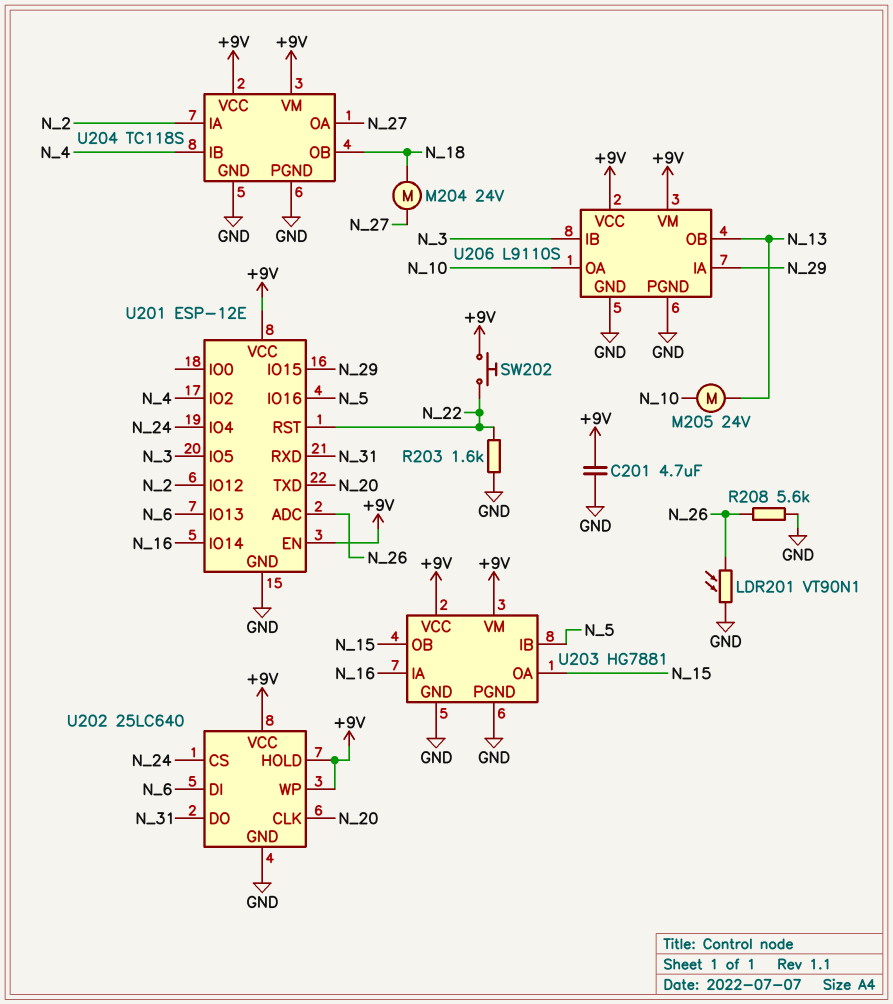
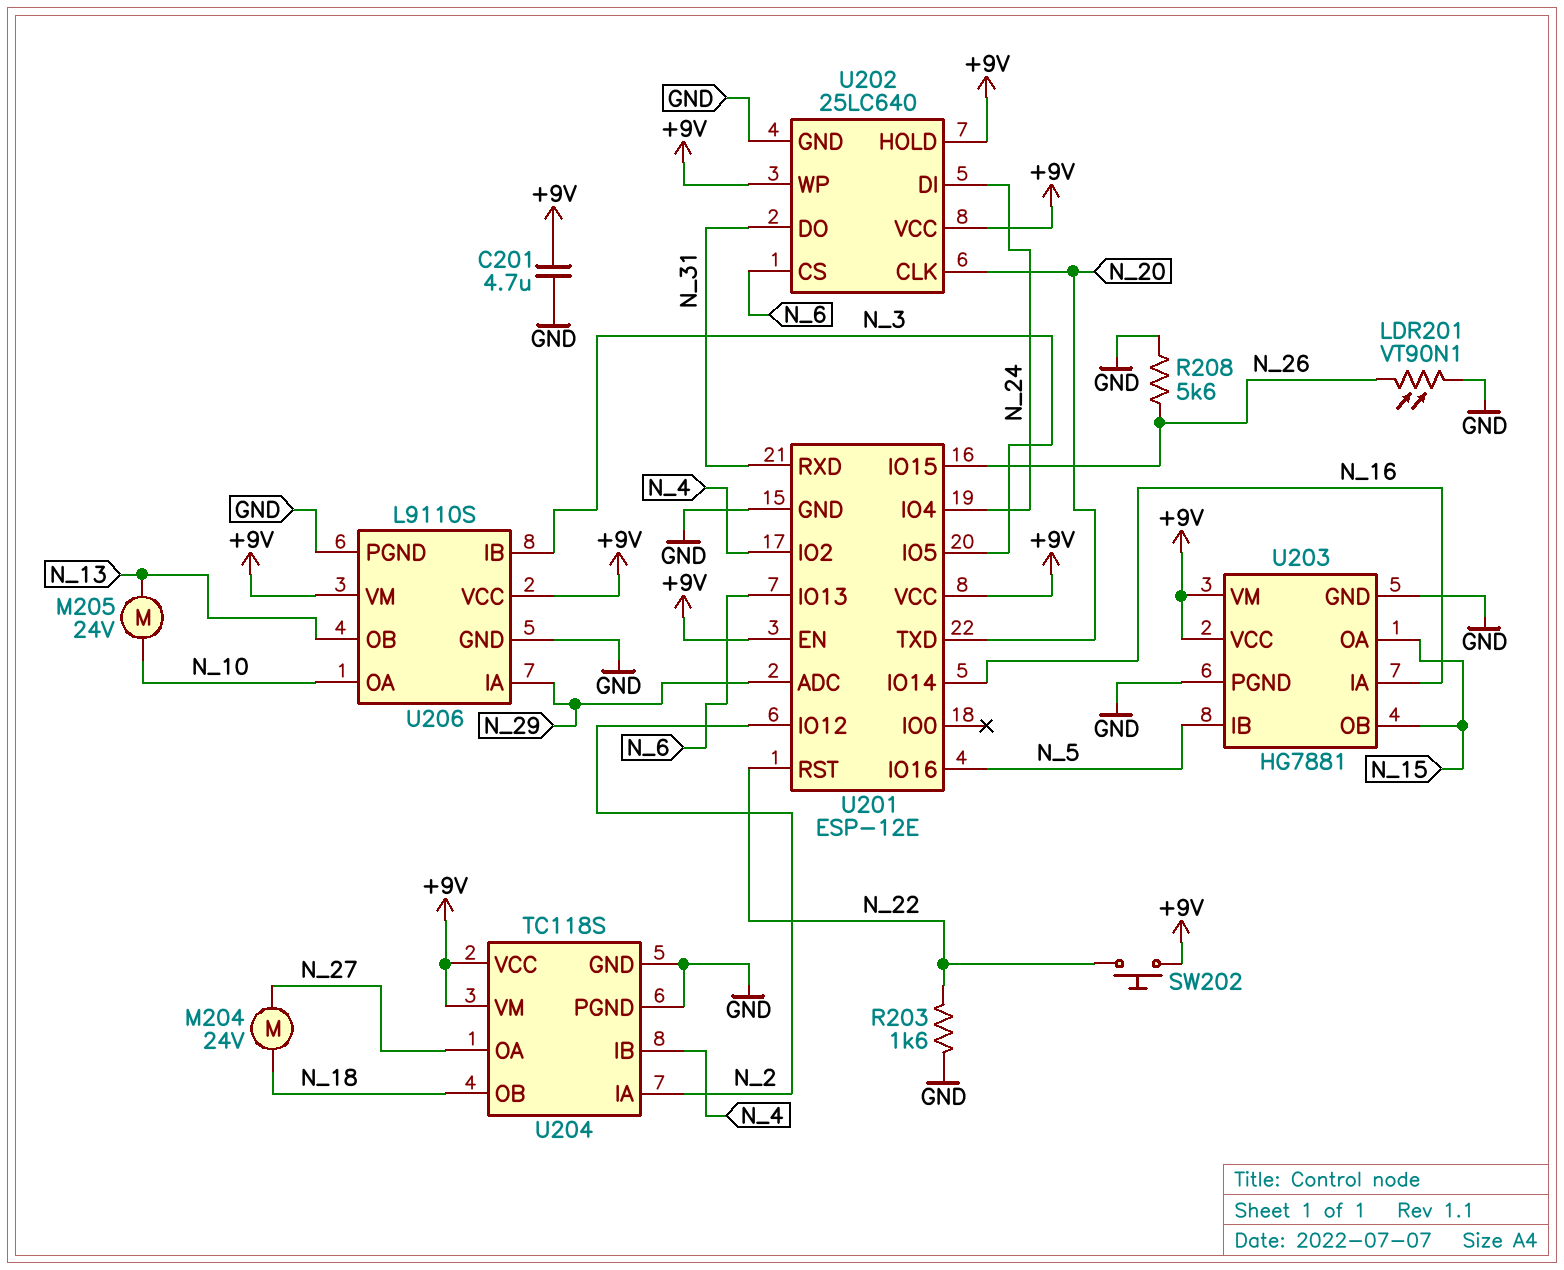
U201 pin ADC: N_26 -> N_29
U201 pin IO15: N_29 -> N_26
U202 pin CS: N_24 -> N_6
U202 pin DI: N_6 -> N_24

